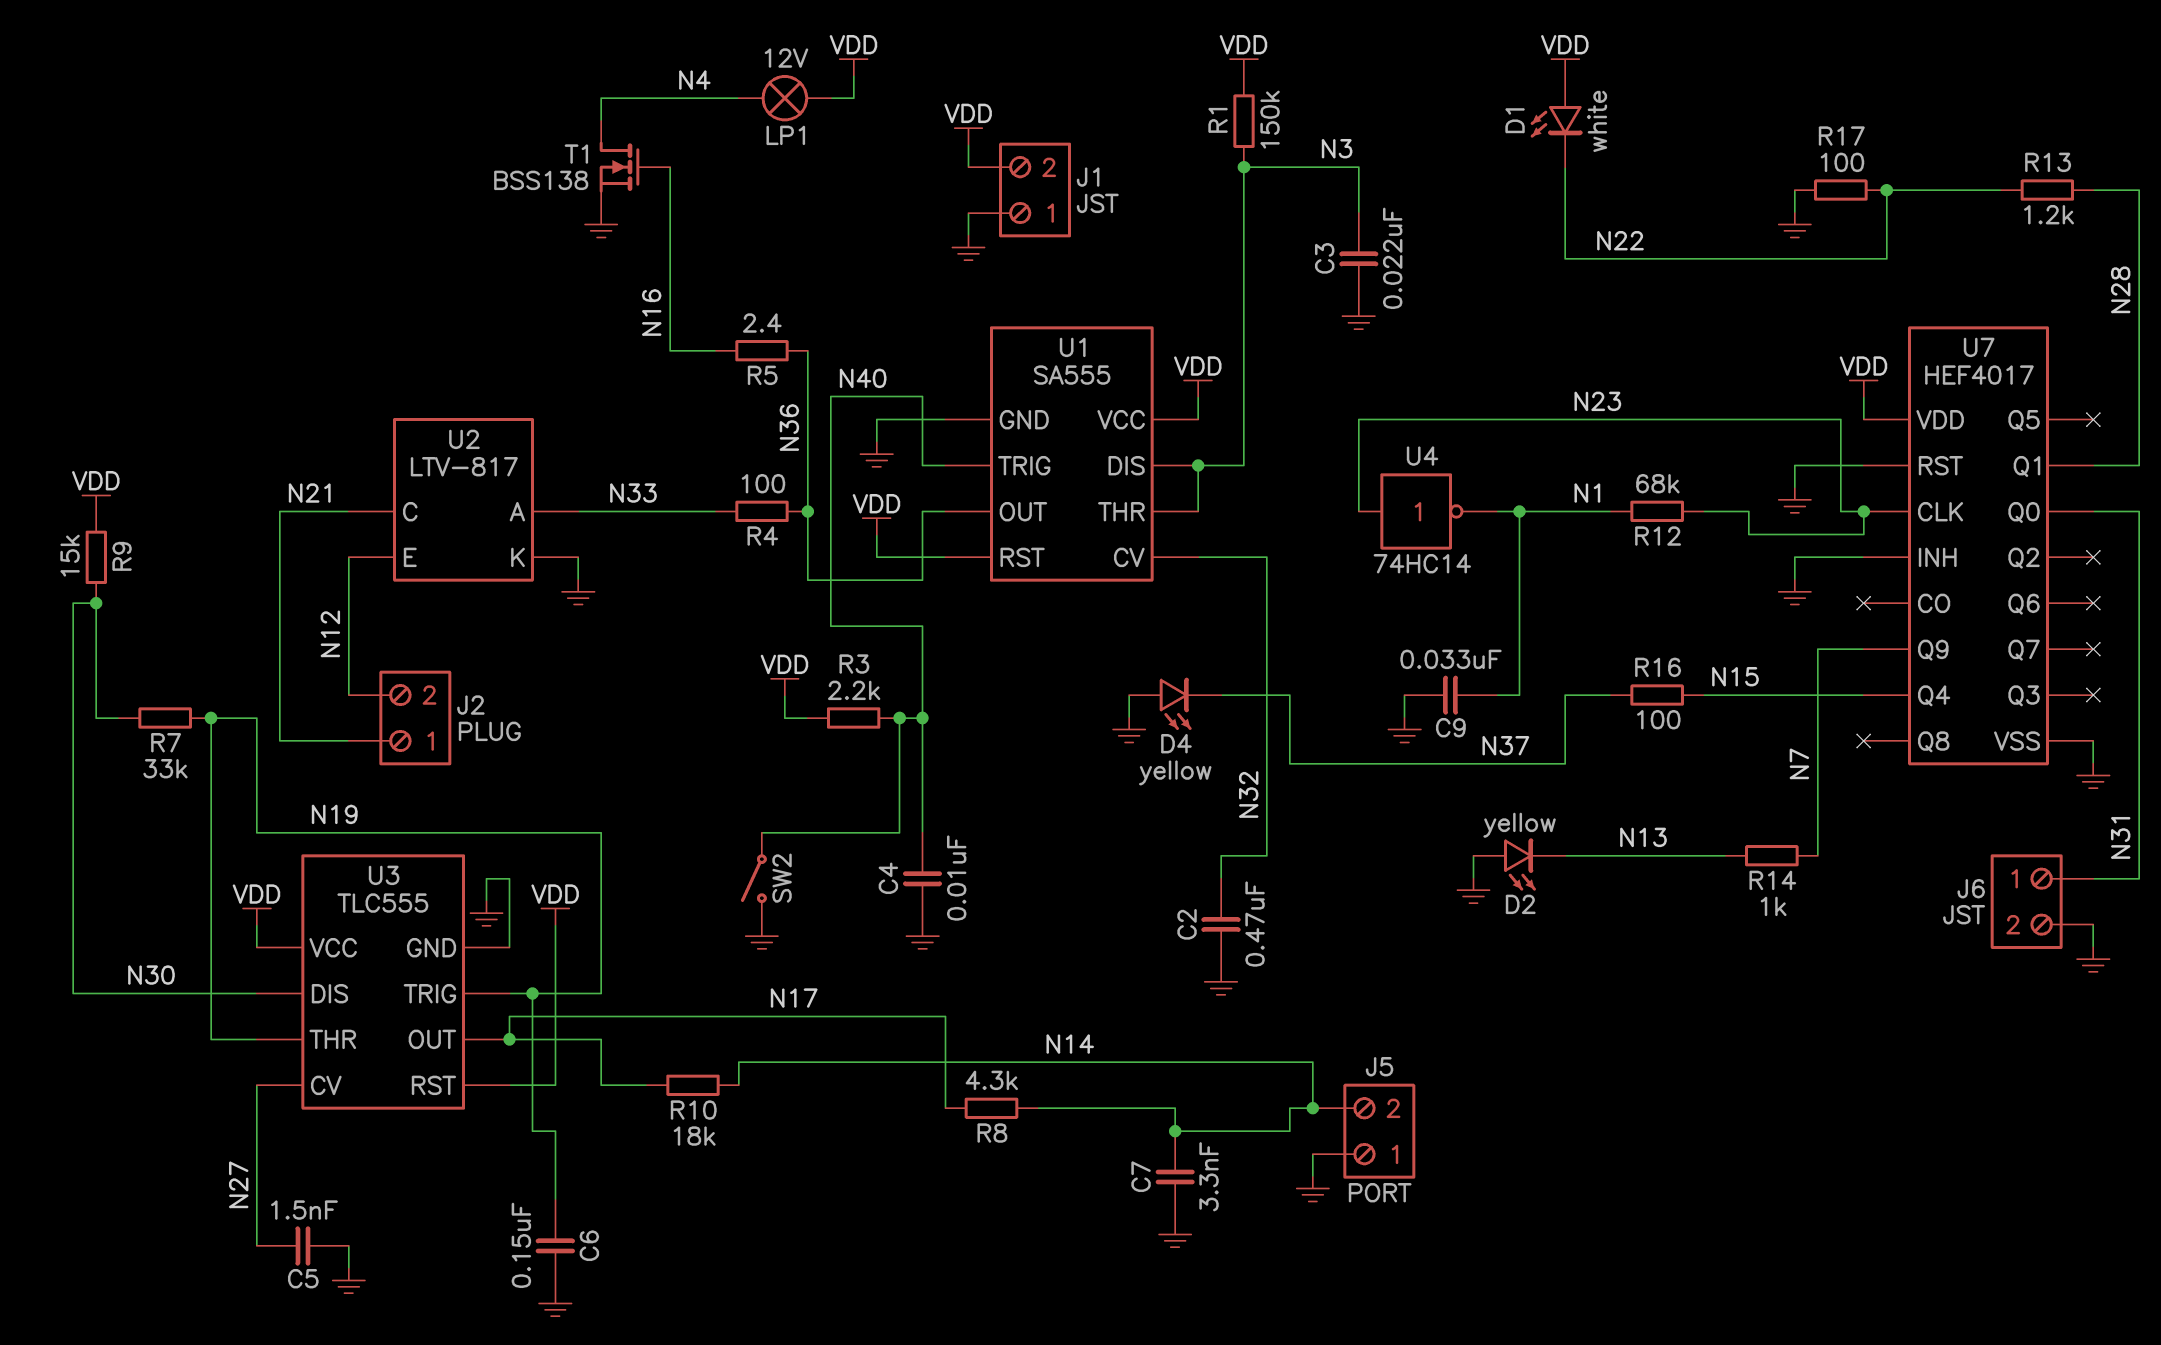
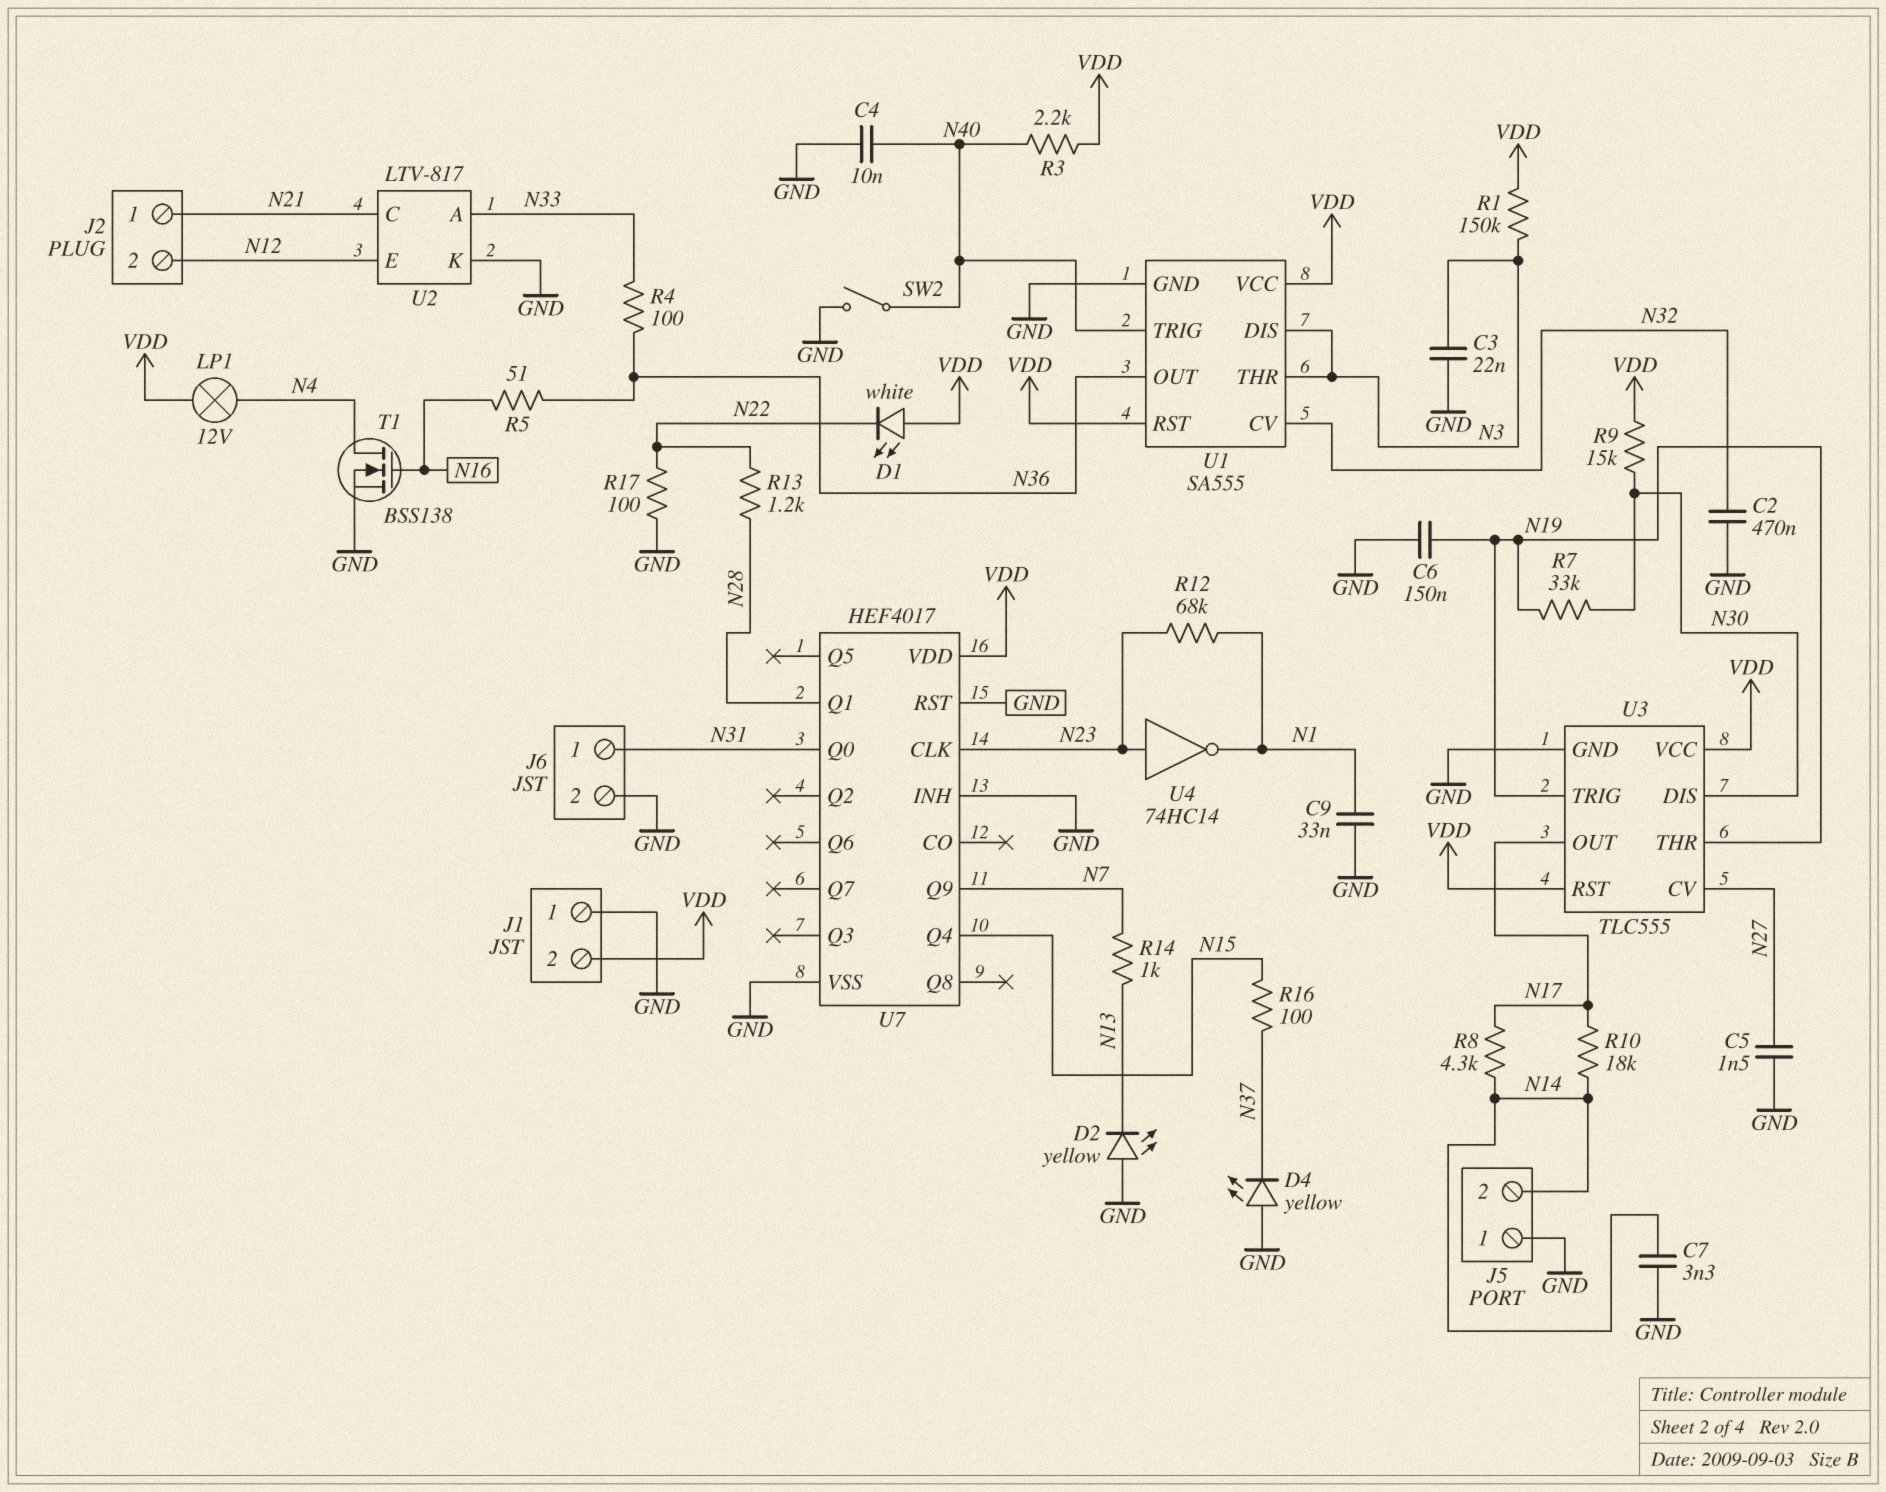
R5: 2.4 (N16, N36) -> 51 (N16, N36)

